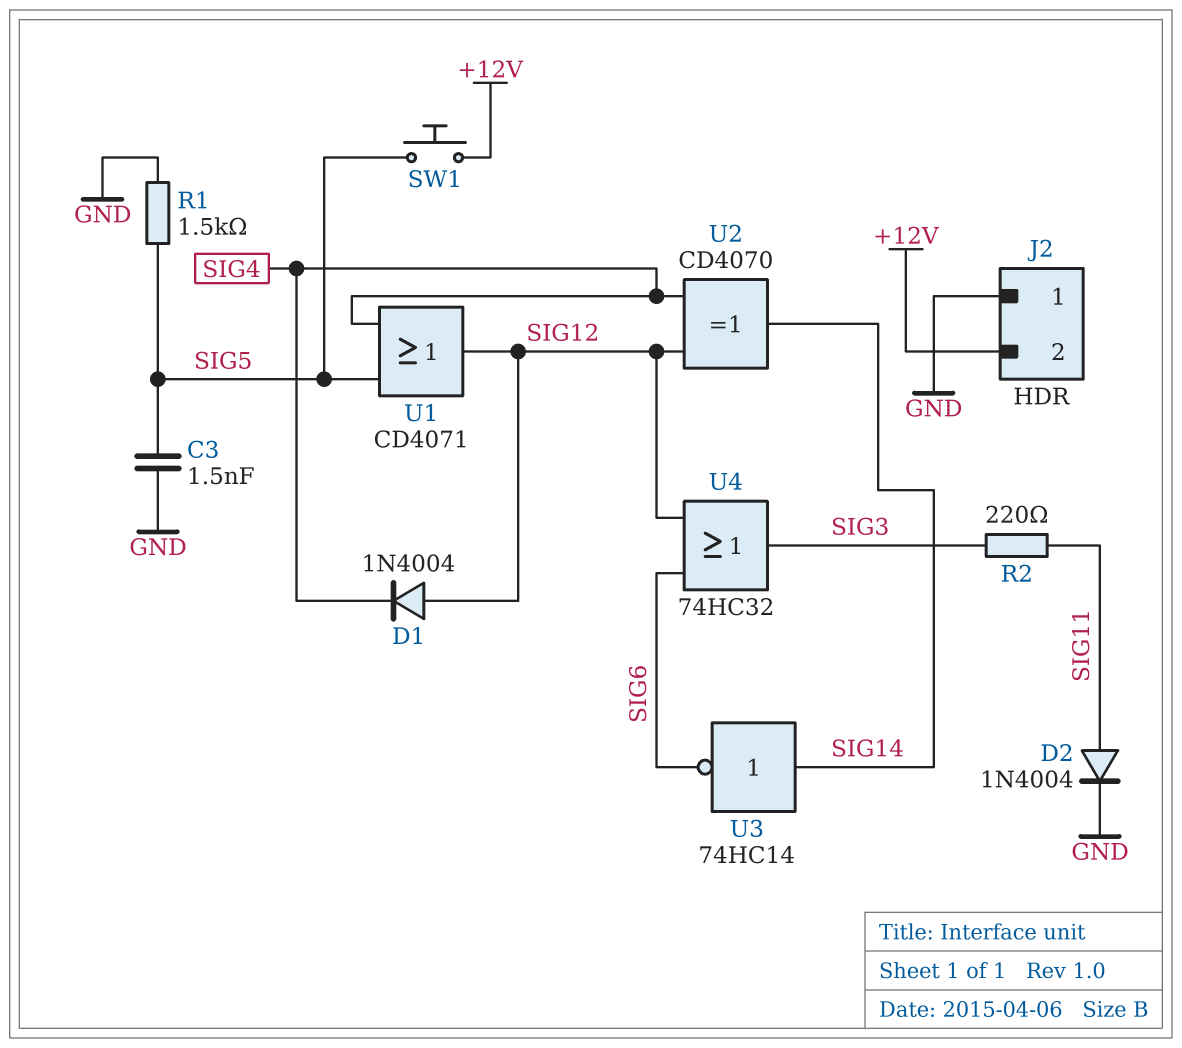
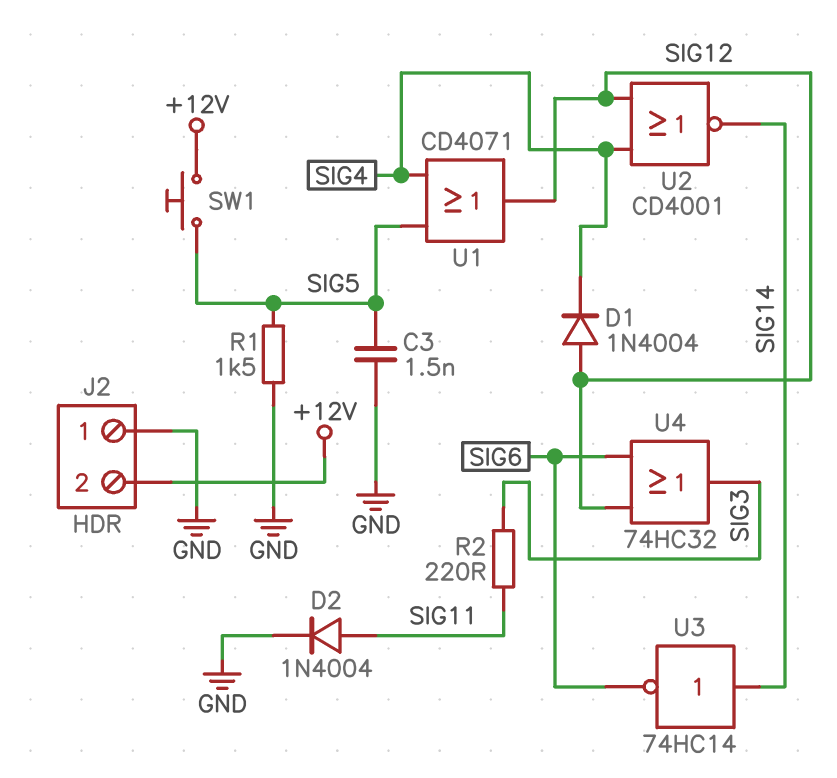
U2: XOR CD4070 (in SIG4, in SIG12, out SIG14) -> NOR CD4001 (in SIG4, in SIG12, out SIG14)

